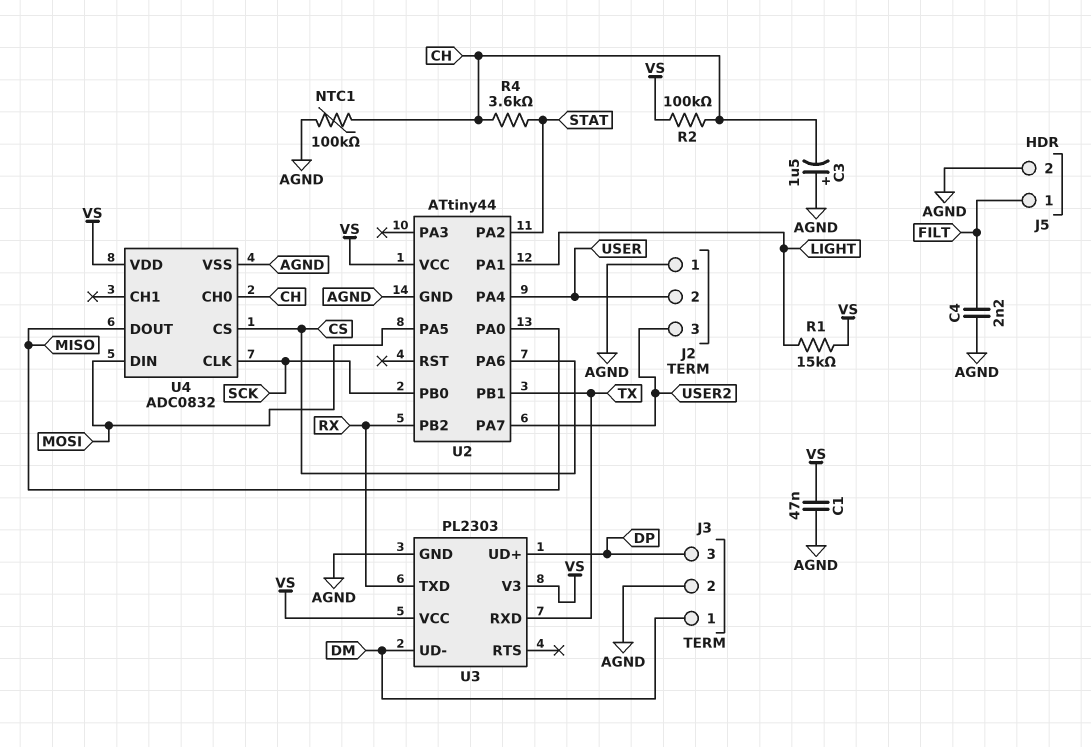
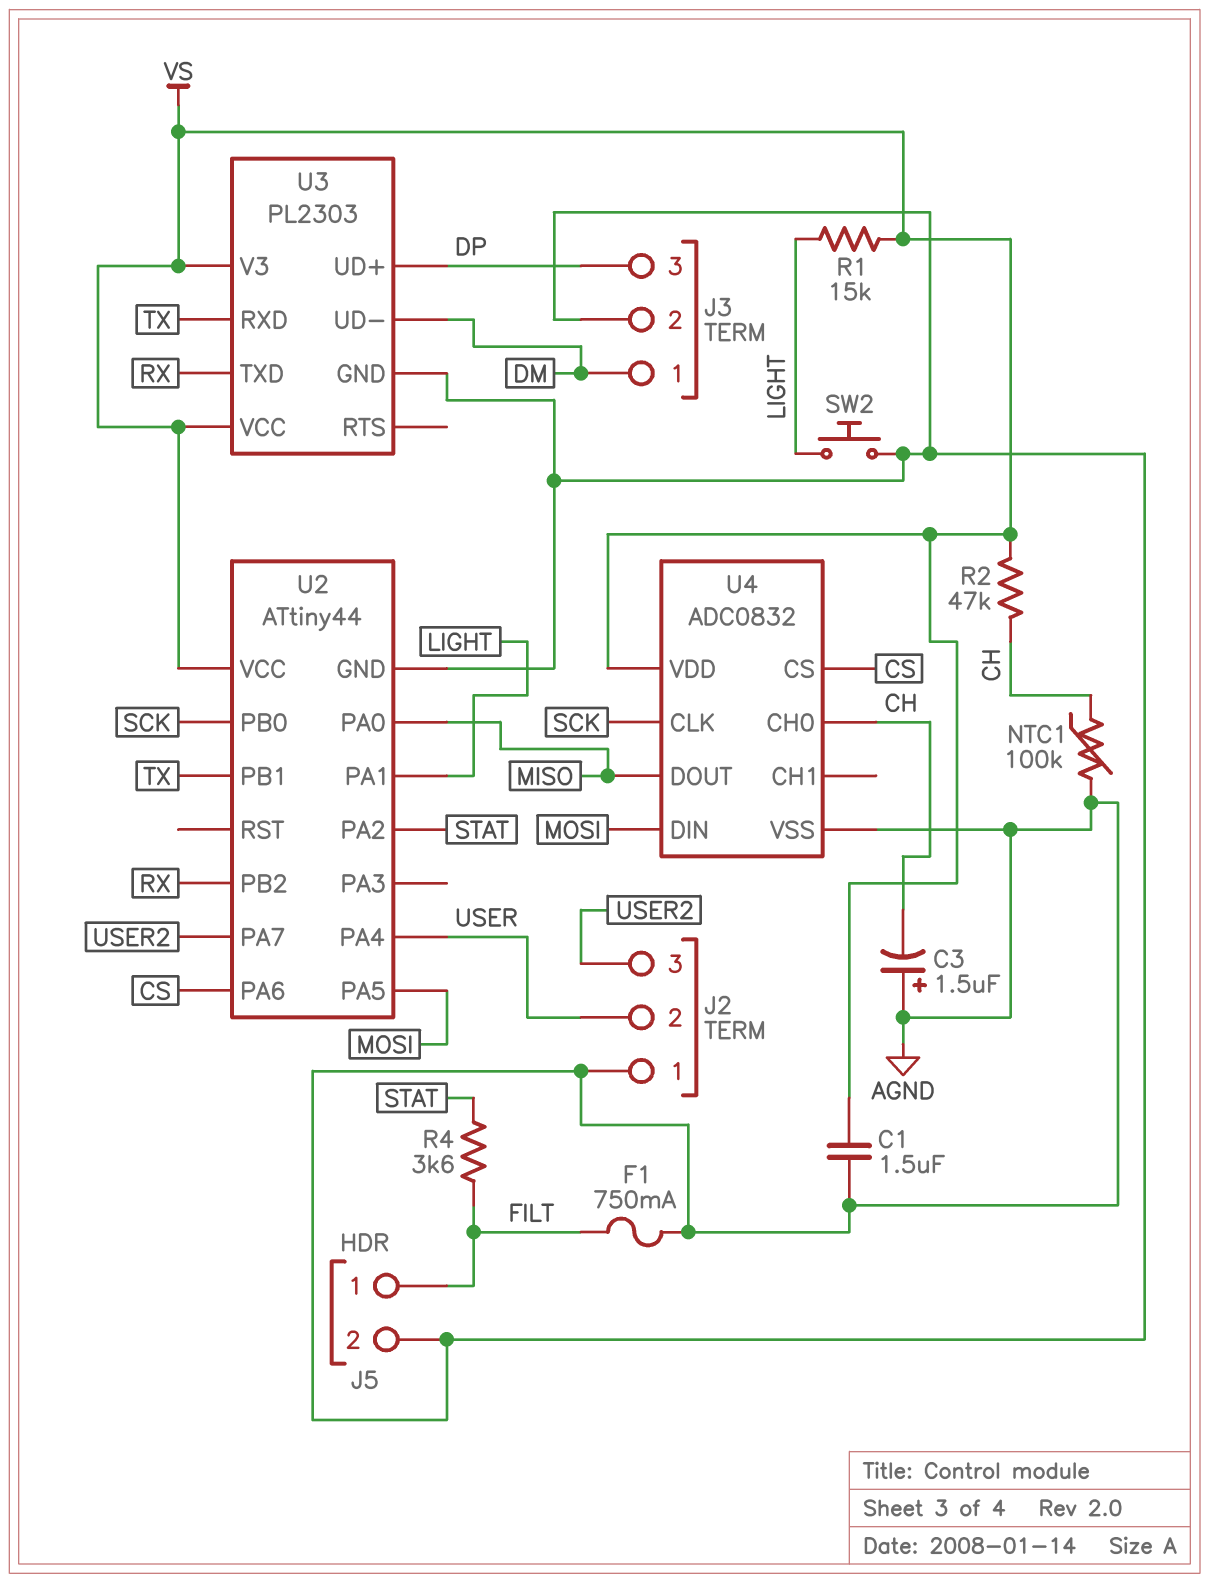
C1: 47nF (AGND, VS) -> 1.5uF (AGND, VS)
C4: 2.2nF (AGND, FILT) -> none
F1: none -> 750mA (AGND, FILT)
R2: 100k (CH, VS) -> 47k (CH, VS)
R4: 3.6k (CH, STAT) -> 3.6k (FILT, STAT)
SW2: none -> button (AGND, LIGHT)

